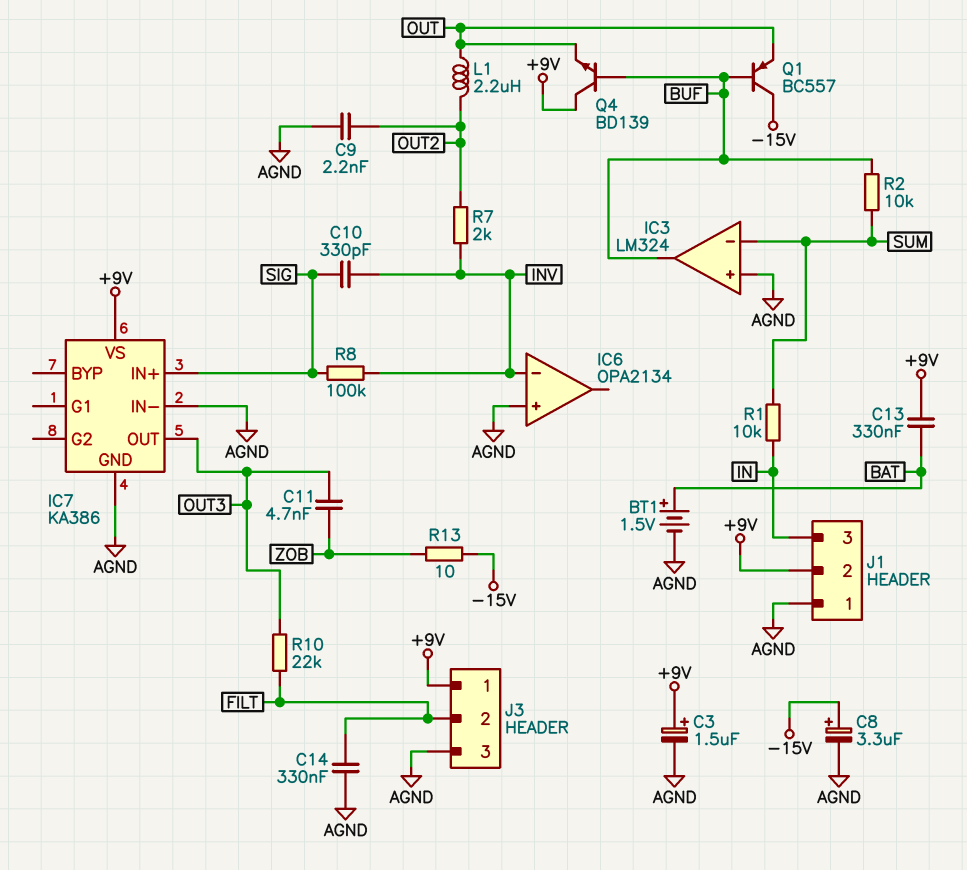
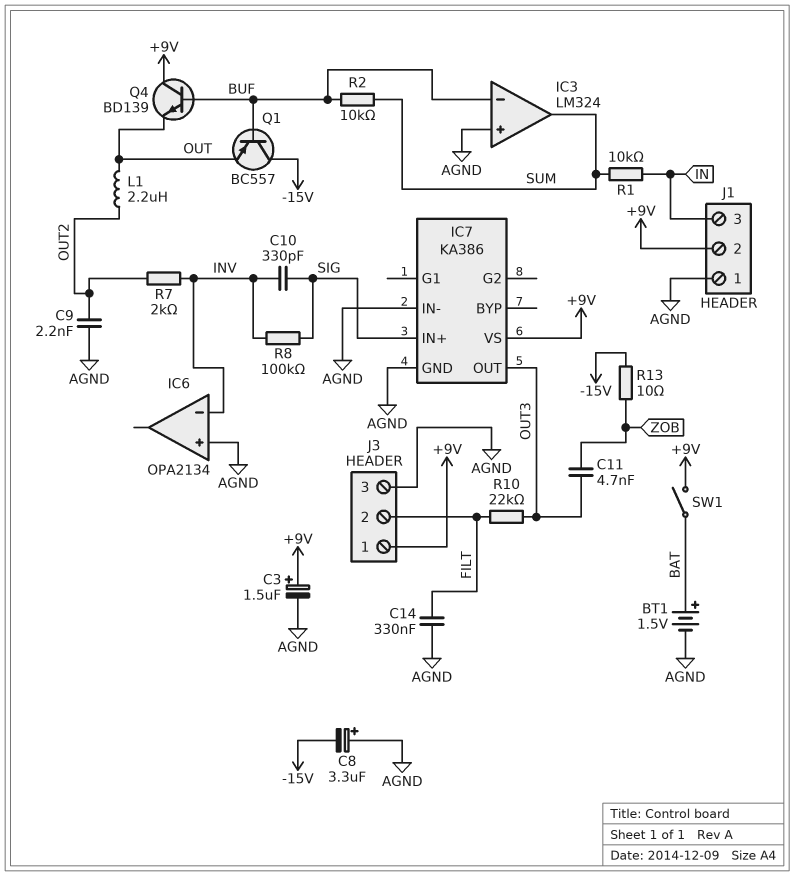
C8: 3.3uF (plus -15V, minus AGND) -> 3.3uF (plus AGND, minus -15V)
C13: 330nF (+9V, BAT) -> none
IC3 pin in-: SUM -> BUF
IC3 pin out: BUF -> SUM
SW1: none -> switch (+9V, BAT)

